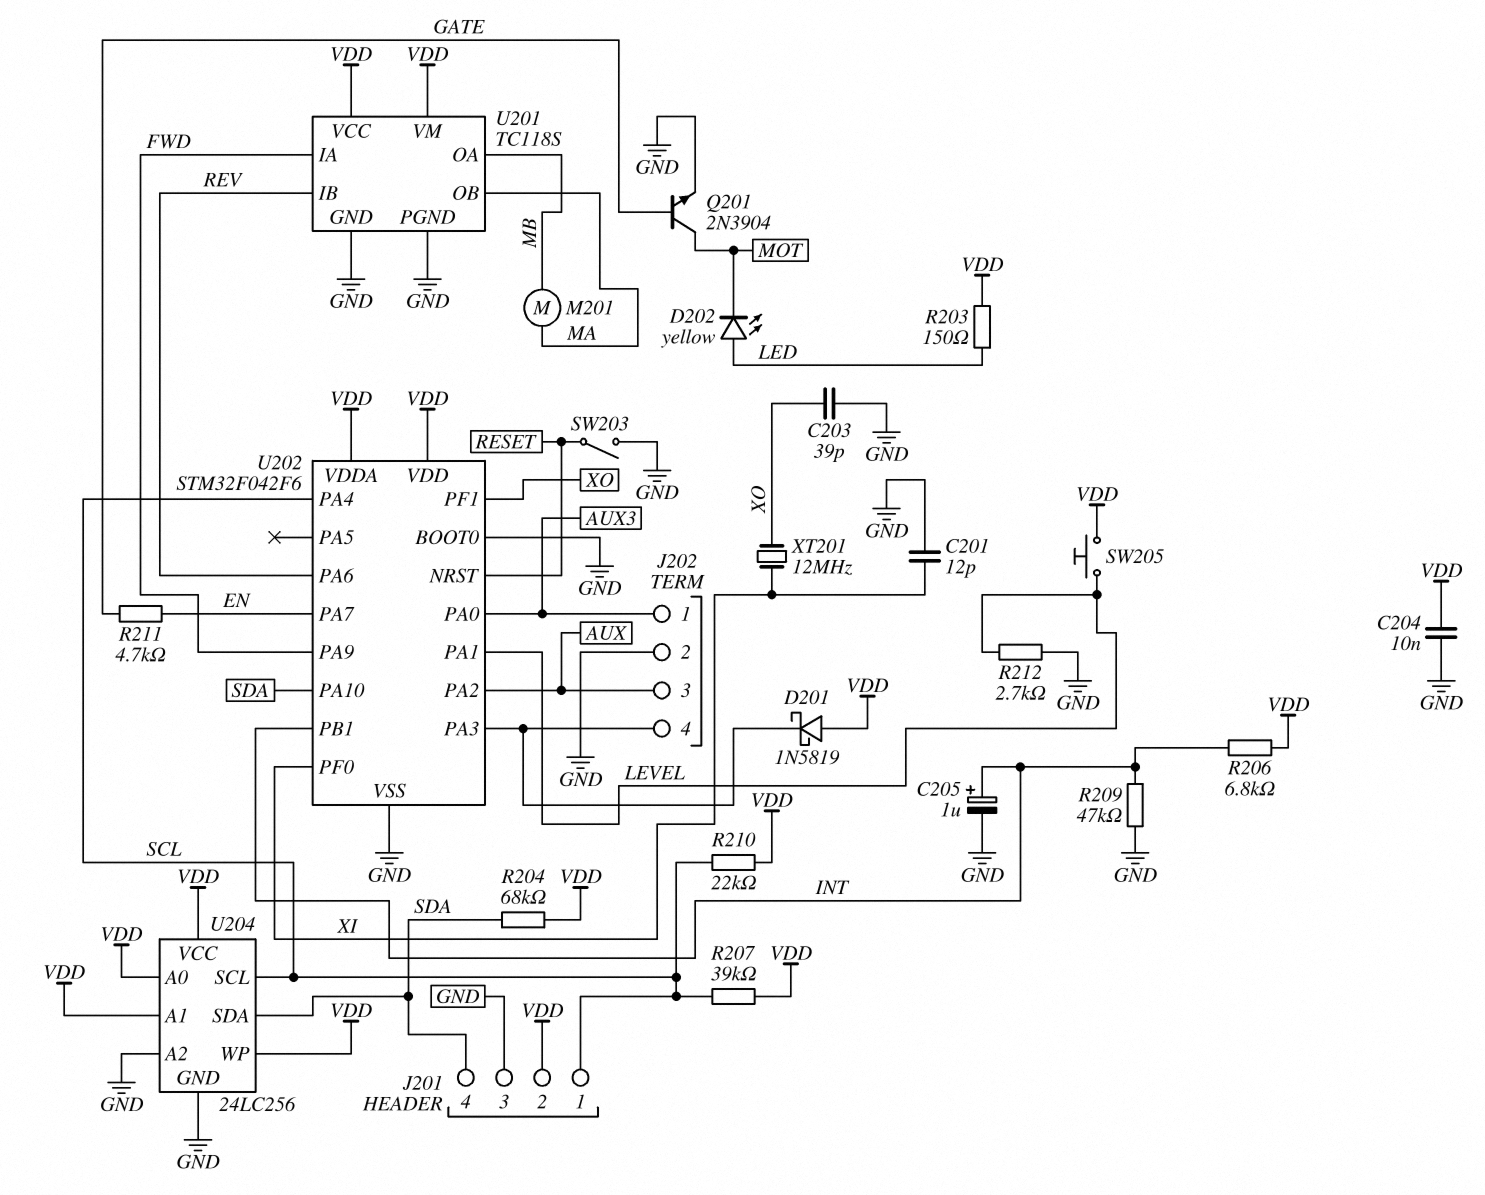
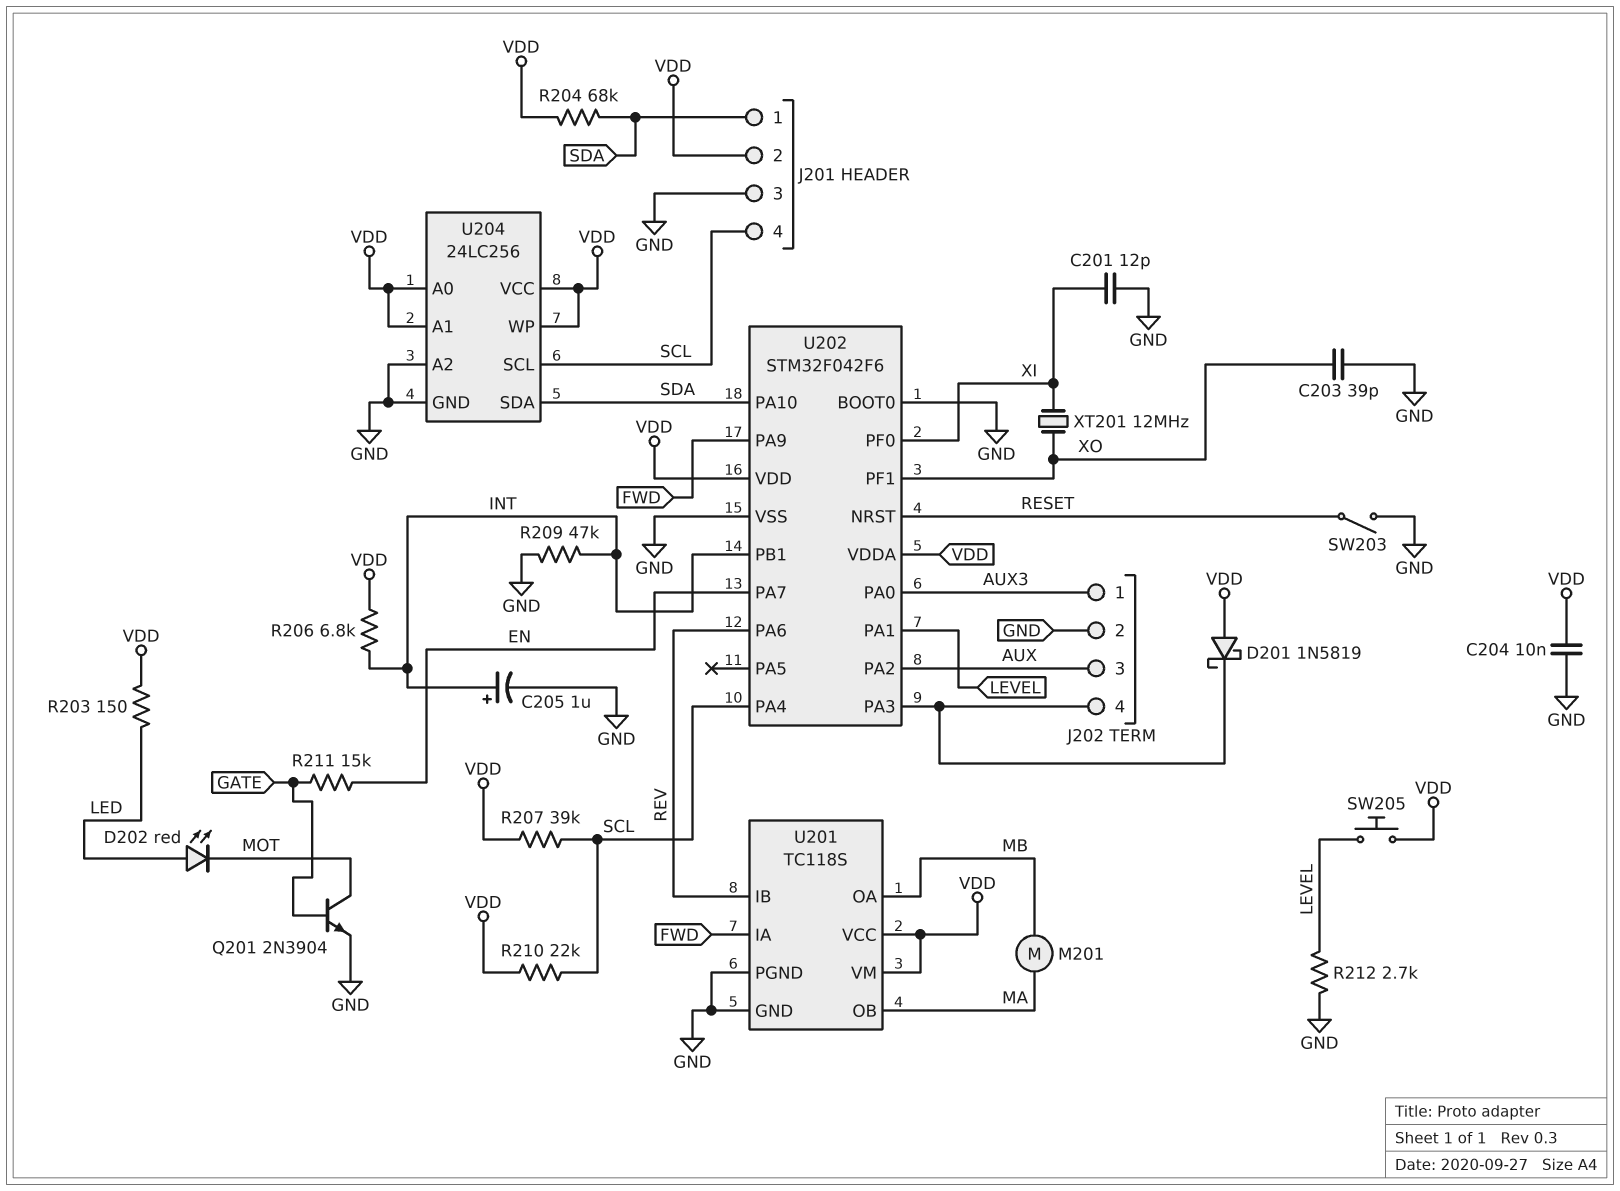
D202: LED yellow (A LED, K MOT) -> LED red (A LED, K MOT)
J201 pin 1: SCL -> SDA
J201 pin 4: SDA -> SCL
R211: 4.7k (EN, GATE) -> 15k (EN, GATE)

